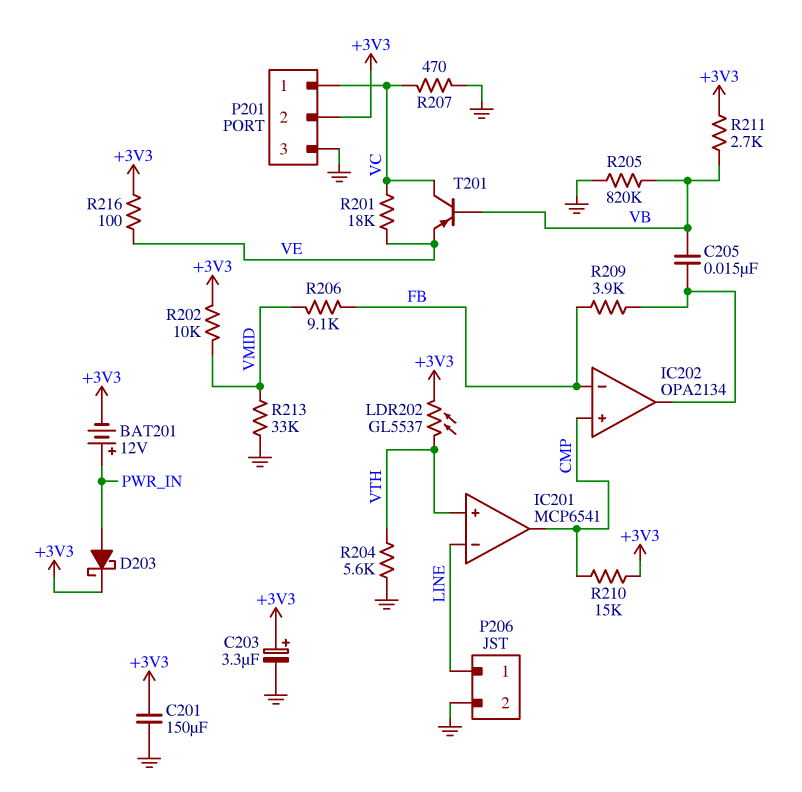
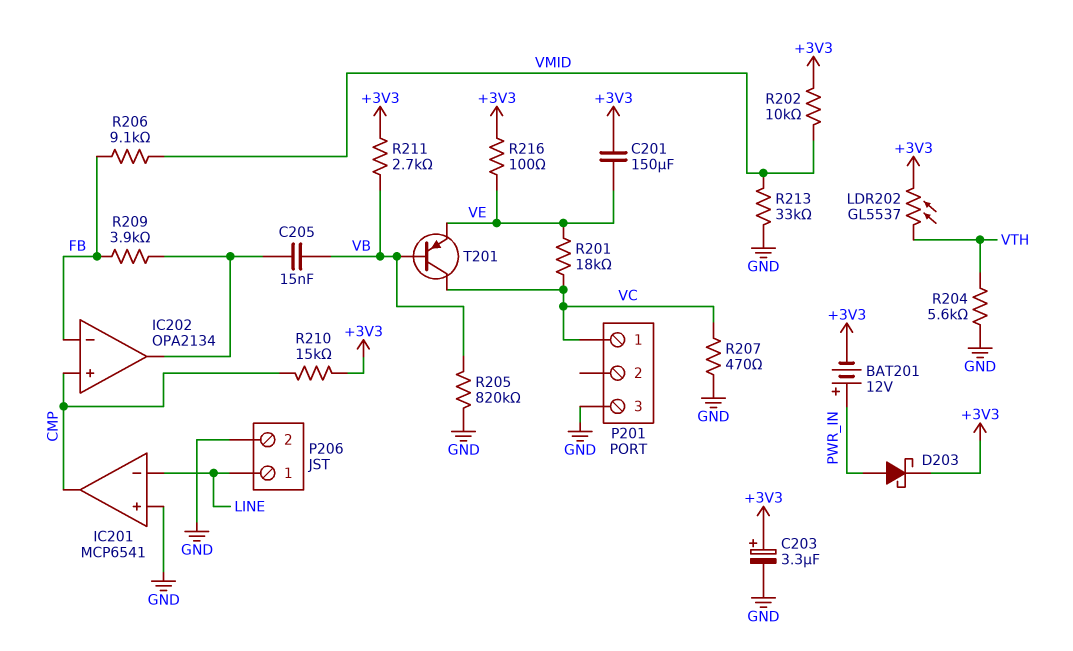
C201: 150uF (+3V3, GND) -> 150uF (+3V3, VE)
IC201 pin in+: VTH -> GND
P201 pin 2: +3V3 -> none

